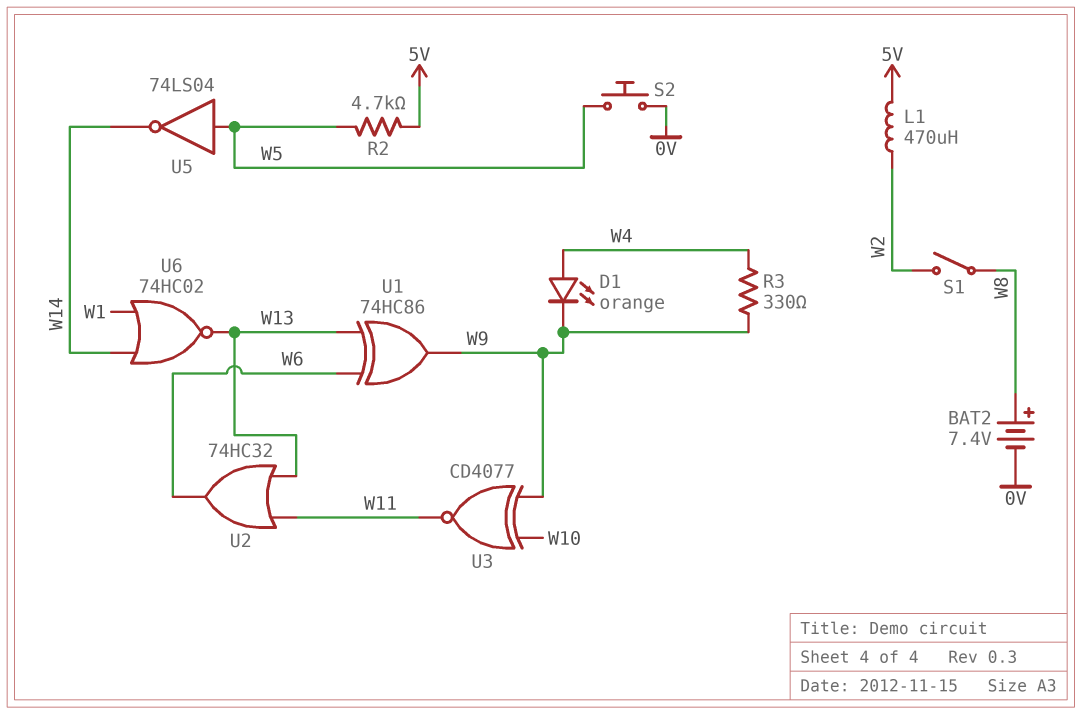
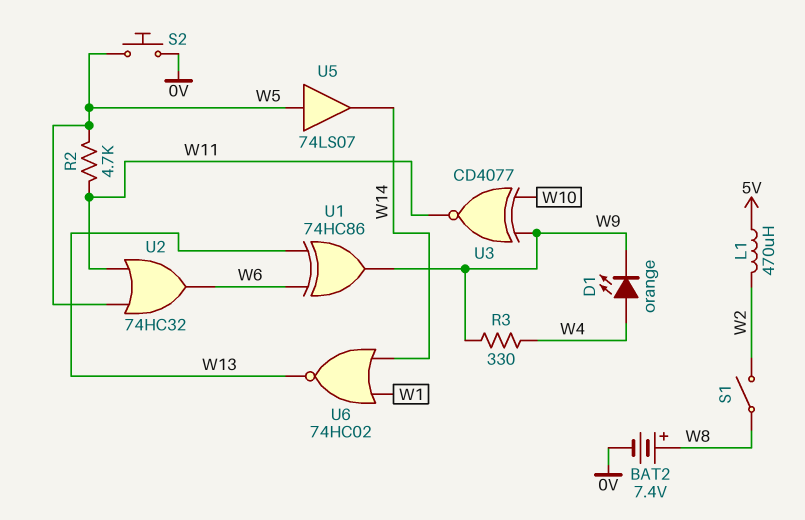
R2: 4.7k (5V, W5) -> 4.7k (W5, W11)
U2: OR 74HC32 (in W11, in W13, out W6) -> OR 74HC32 (in W5, in W11, out W6)
U5: NOT 74LS04 (in W5, out W14) -> buffer 74LS07 (in W5, out W14)

